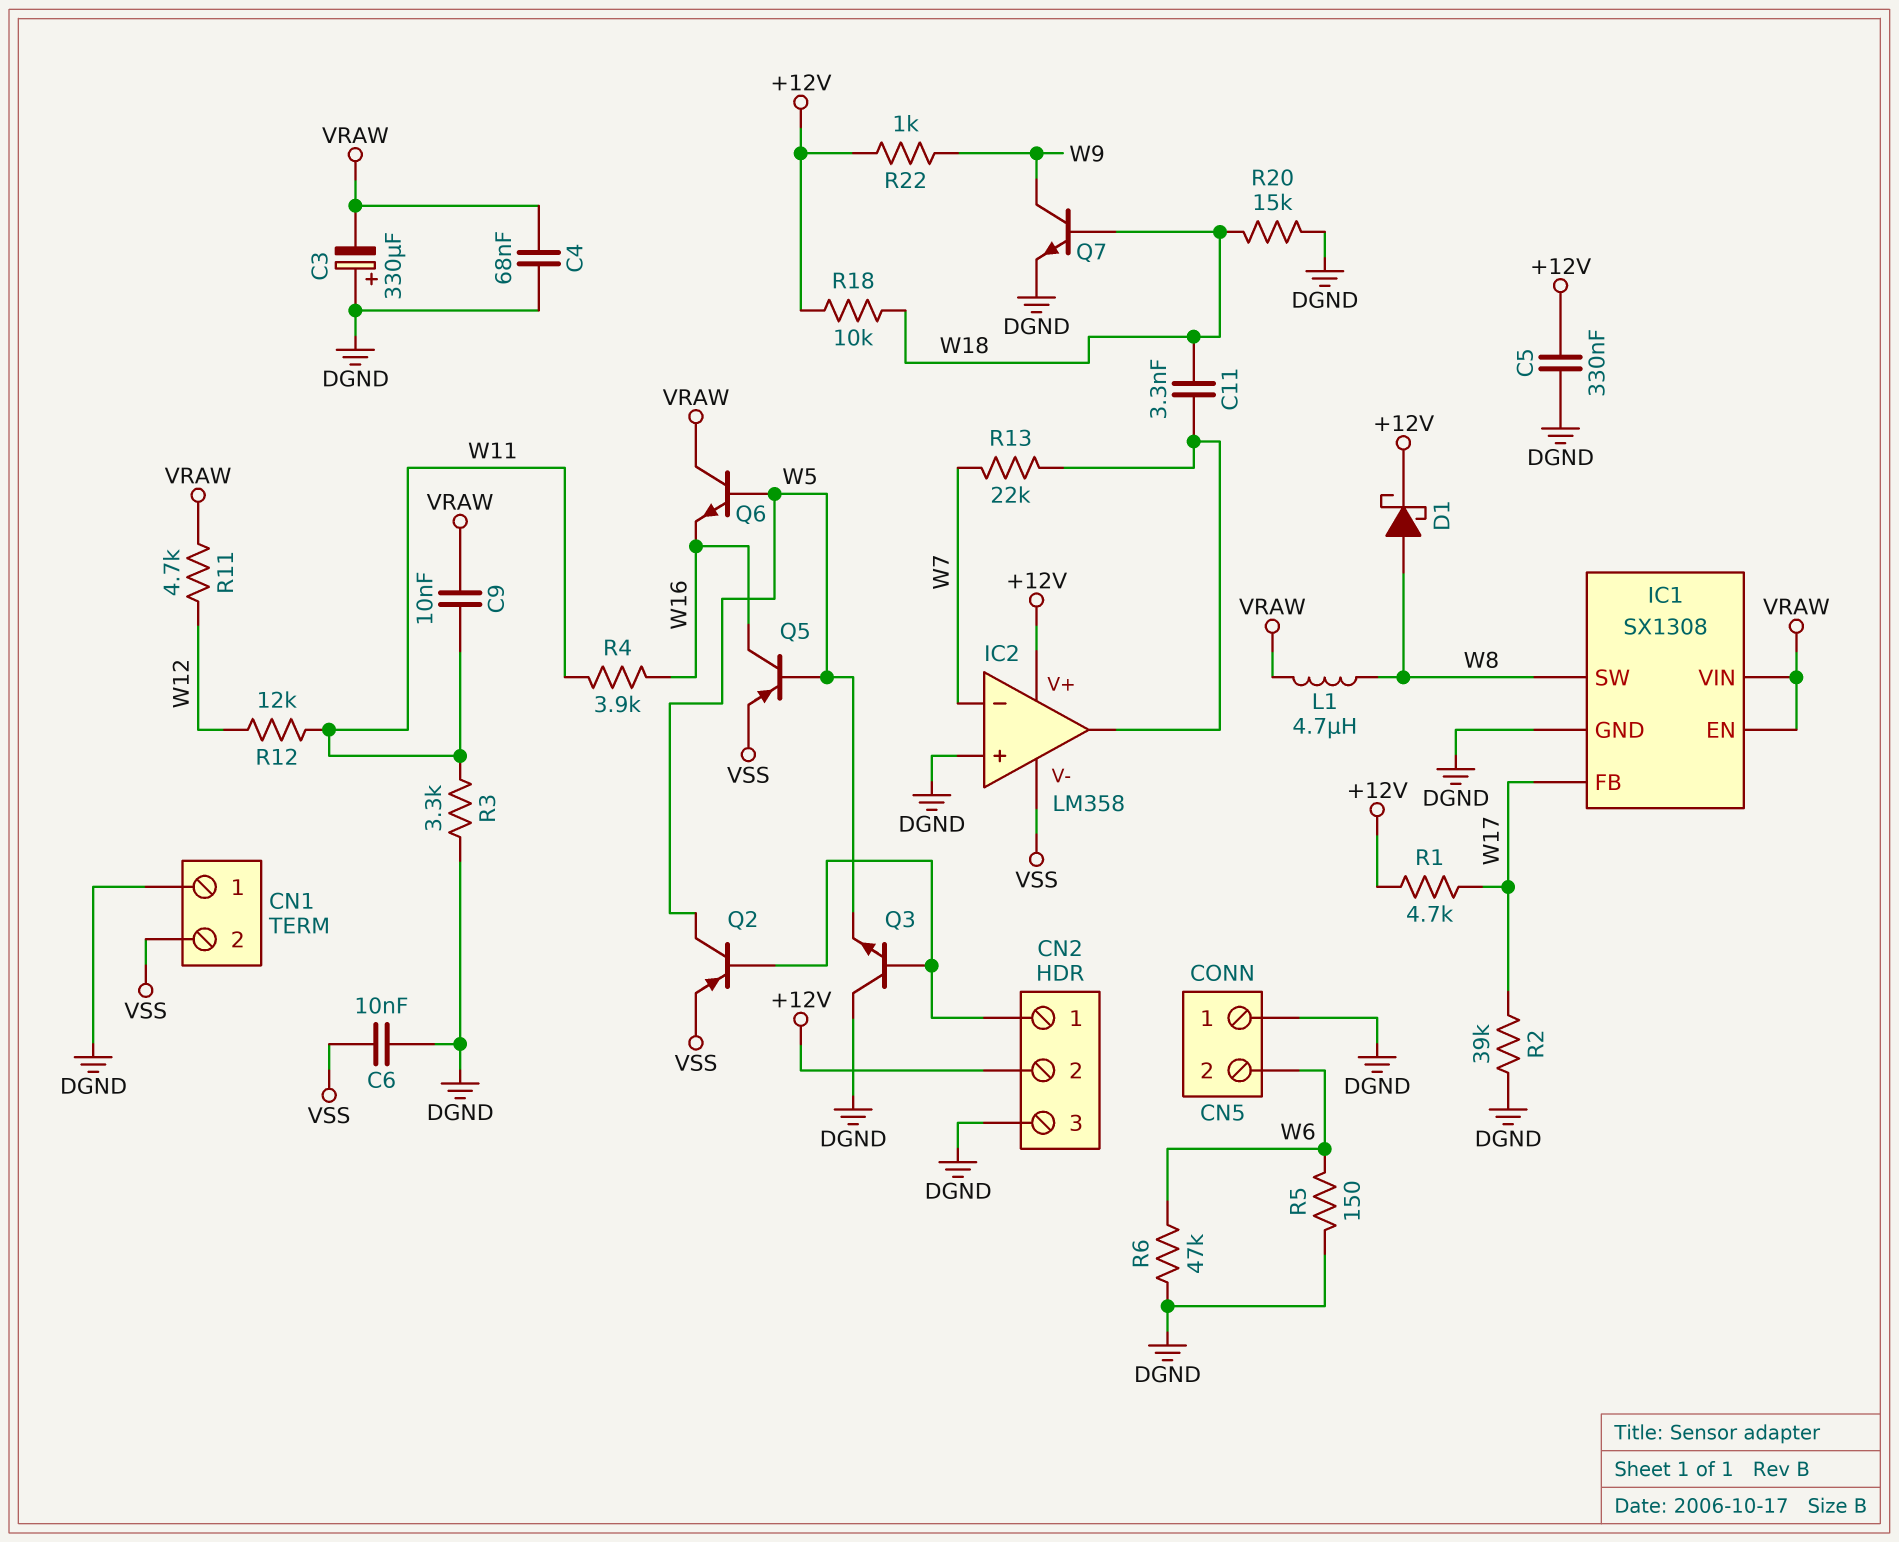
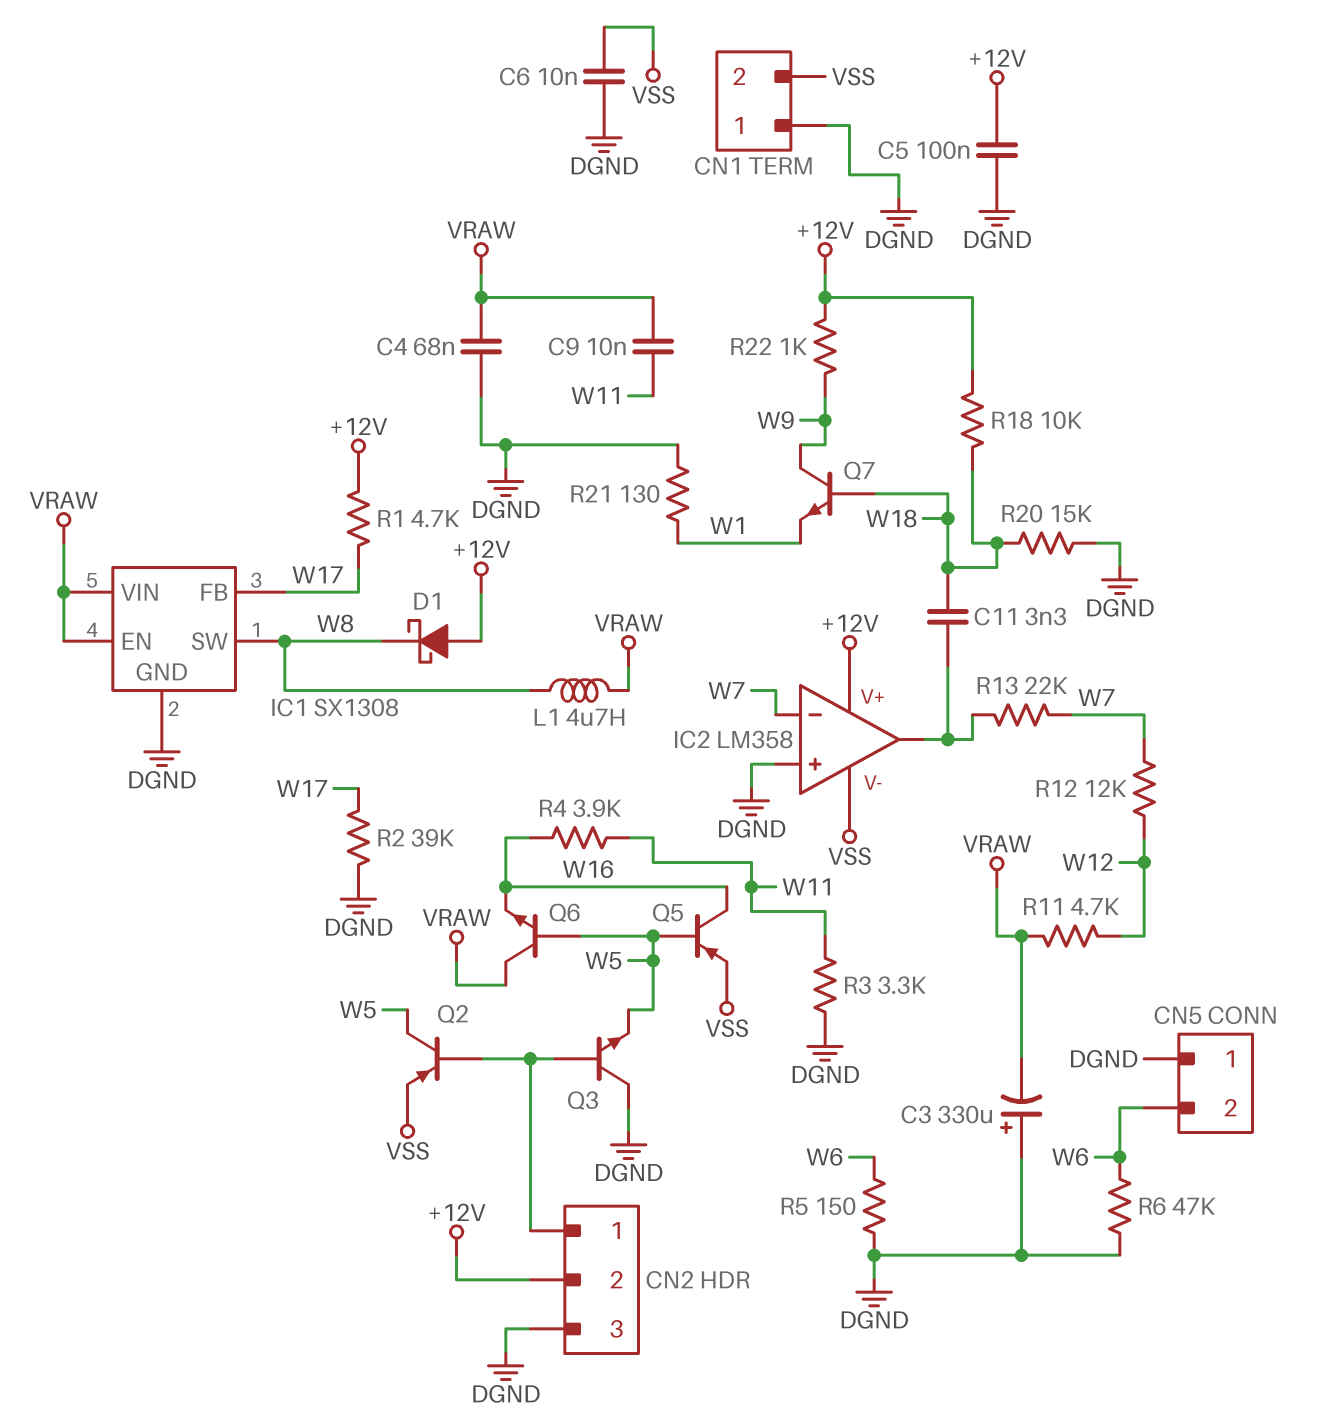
C5: 330nF (+12V, DGND) -> 100nF (+12V, DGND)
D1: schottky (A W8, K +12V) -> schottky (A +12V, K W8)
Q7: NPN (B W18, C W9, E DGND) -> NPN (B W18, C W9, E W1)
R12: 12k (W11, W12) -> 12k (W7, W12)
R21: none -> 130 (DGND, W1)

